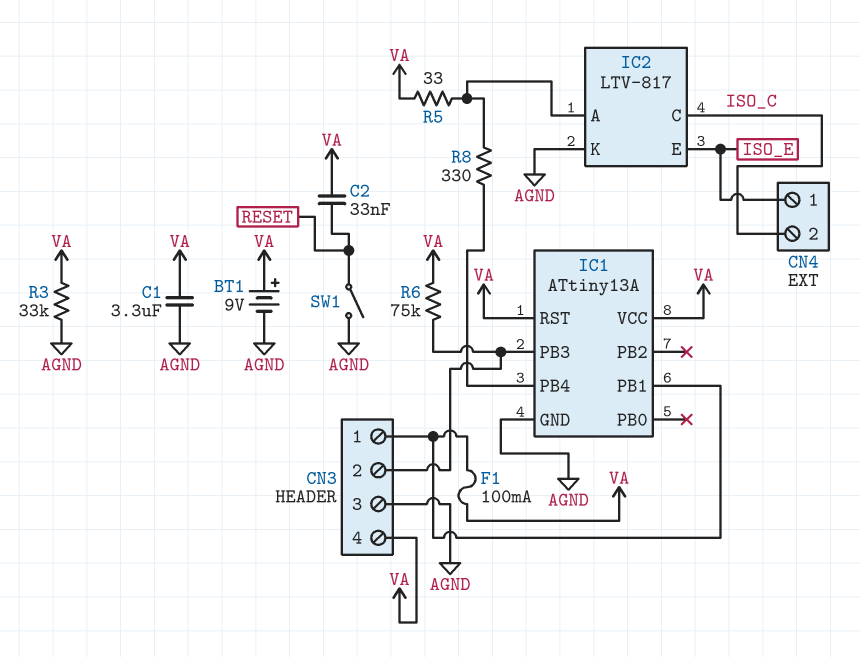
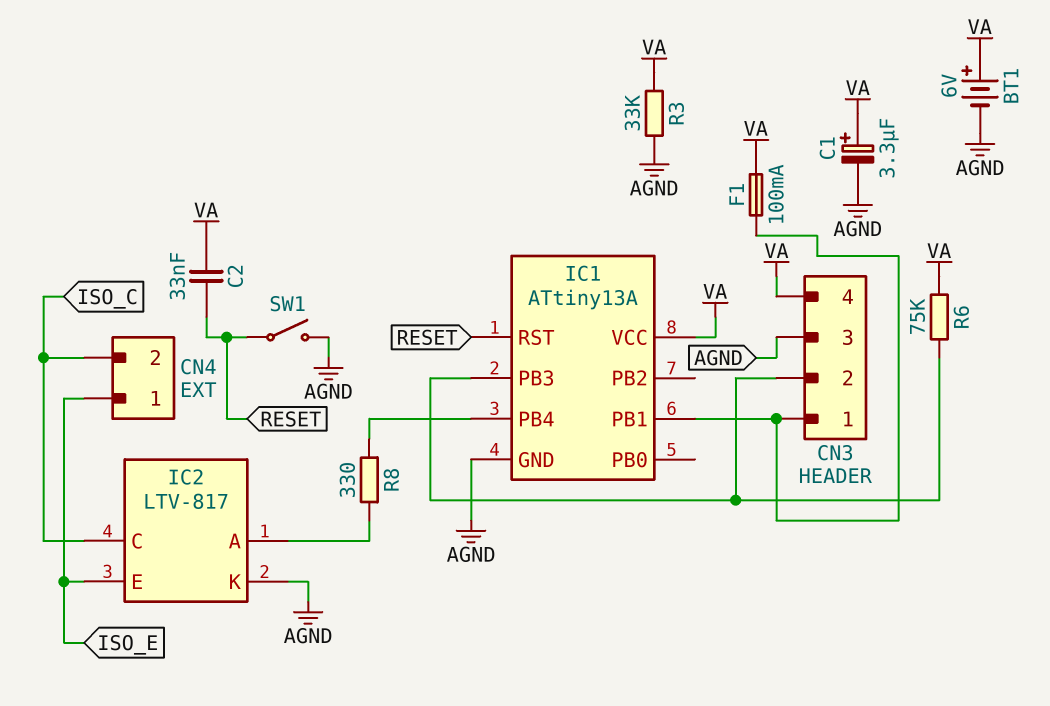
BT1: 9V (plus VA, minus AGND) -> 6V (plus VA, minus AGND)
C1: 3.3uF (AGND, VA) -> 3.3uF (plus VA, minus AGND)
IC1 pin RST: VA -> RESET
R5: 33 (IC2/A, VA) -> none

